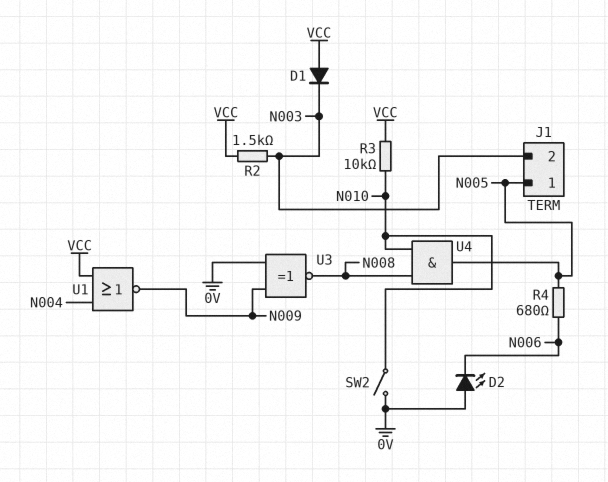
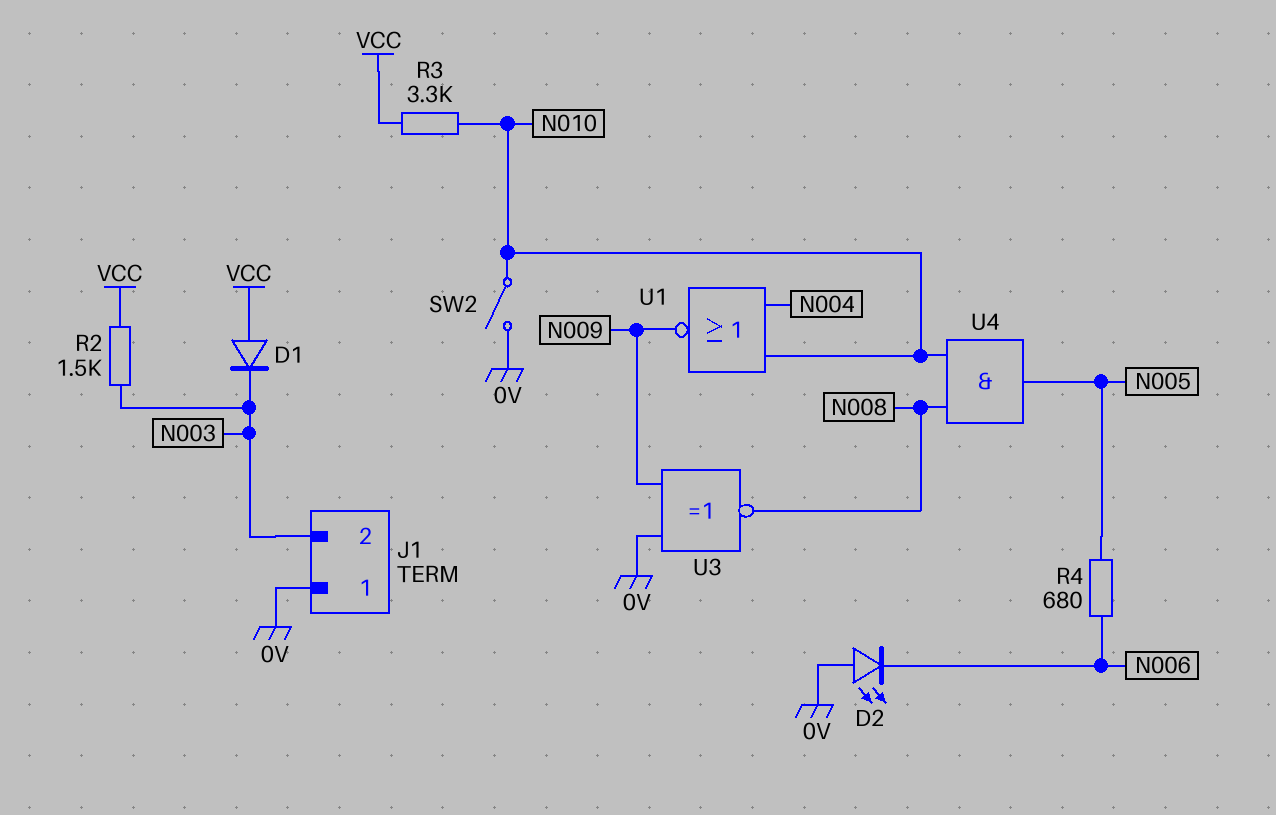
J1 pin 1: N005 -> 0V
R3: 10k (N010, VCC) -> 3.3k (N010, VCC)
U1: NOR (in N004, in VCC, out N009) -> NOR (in N004, in N010, out N009)

